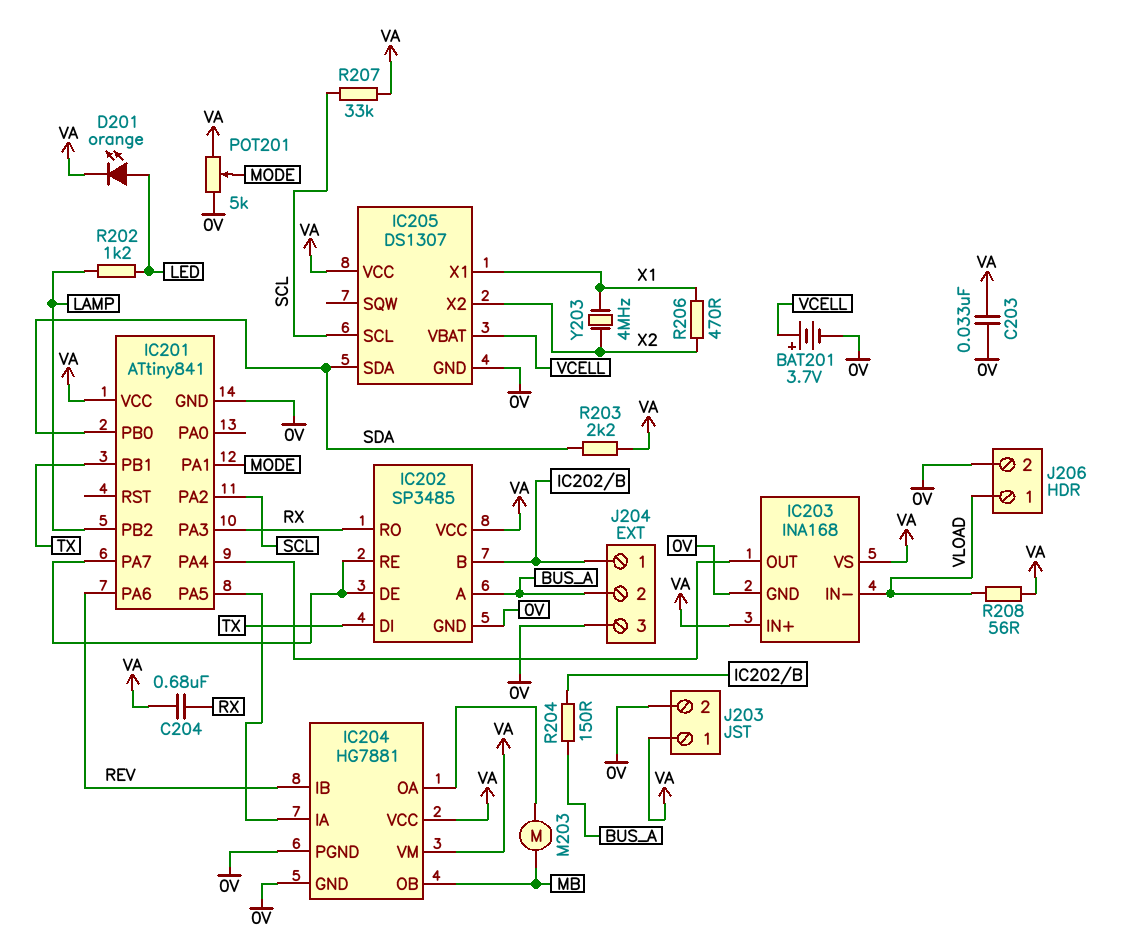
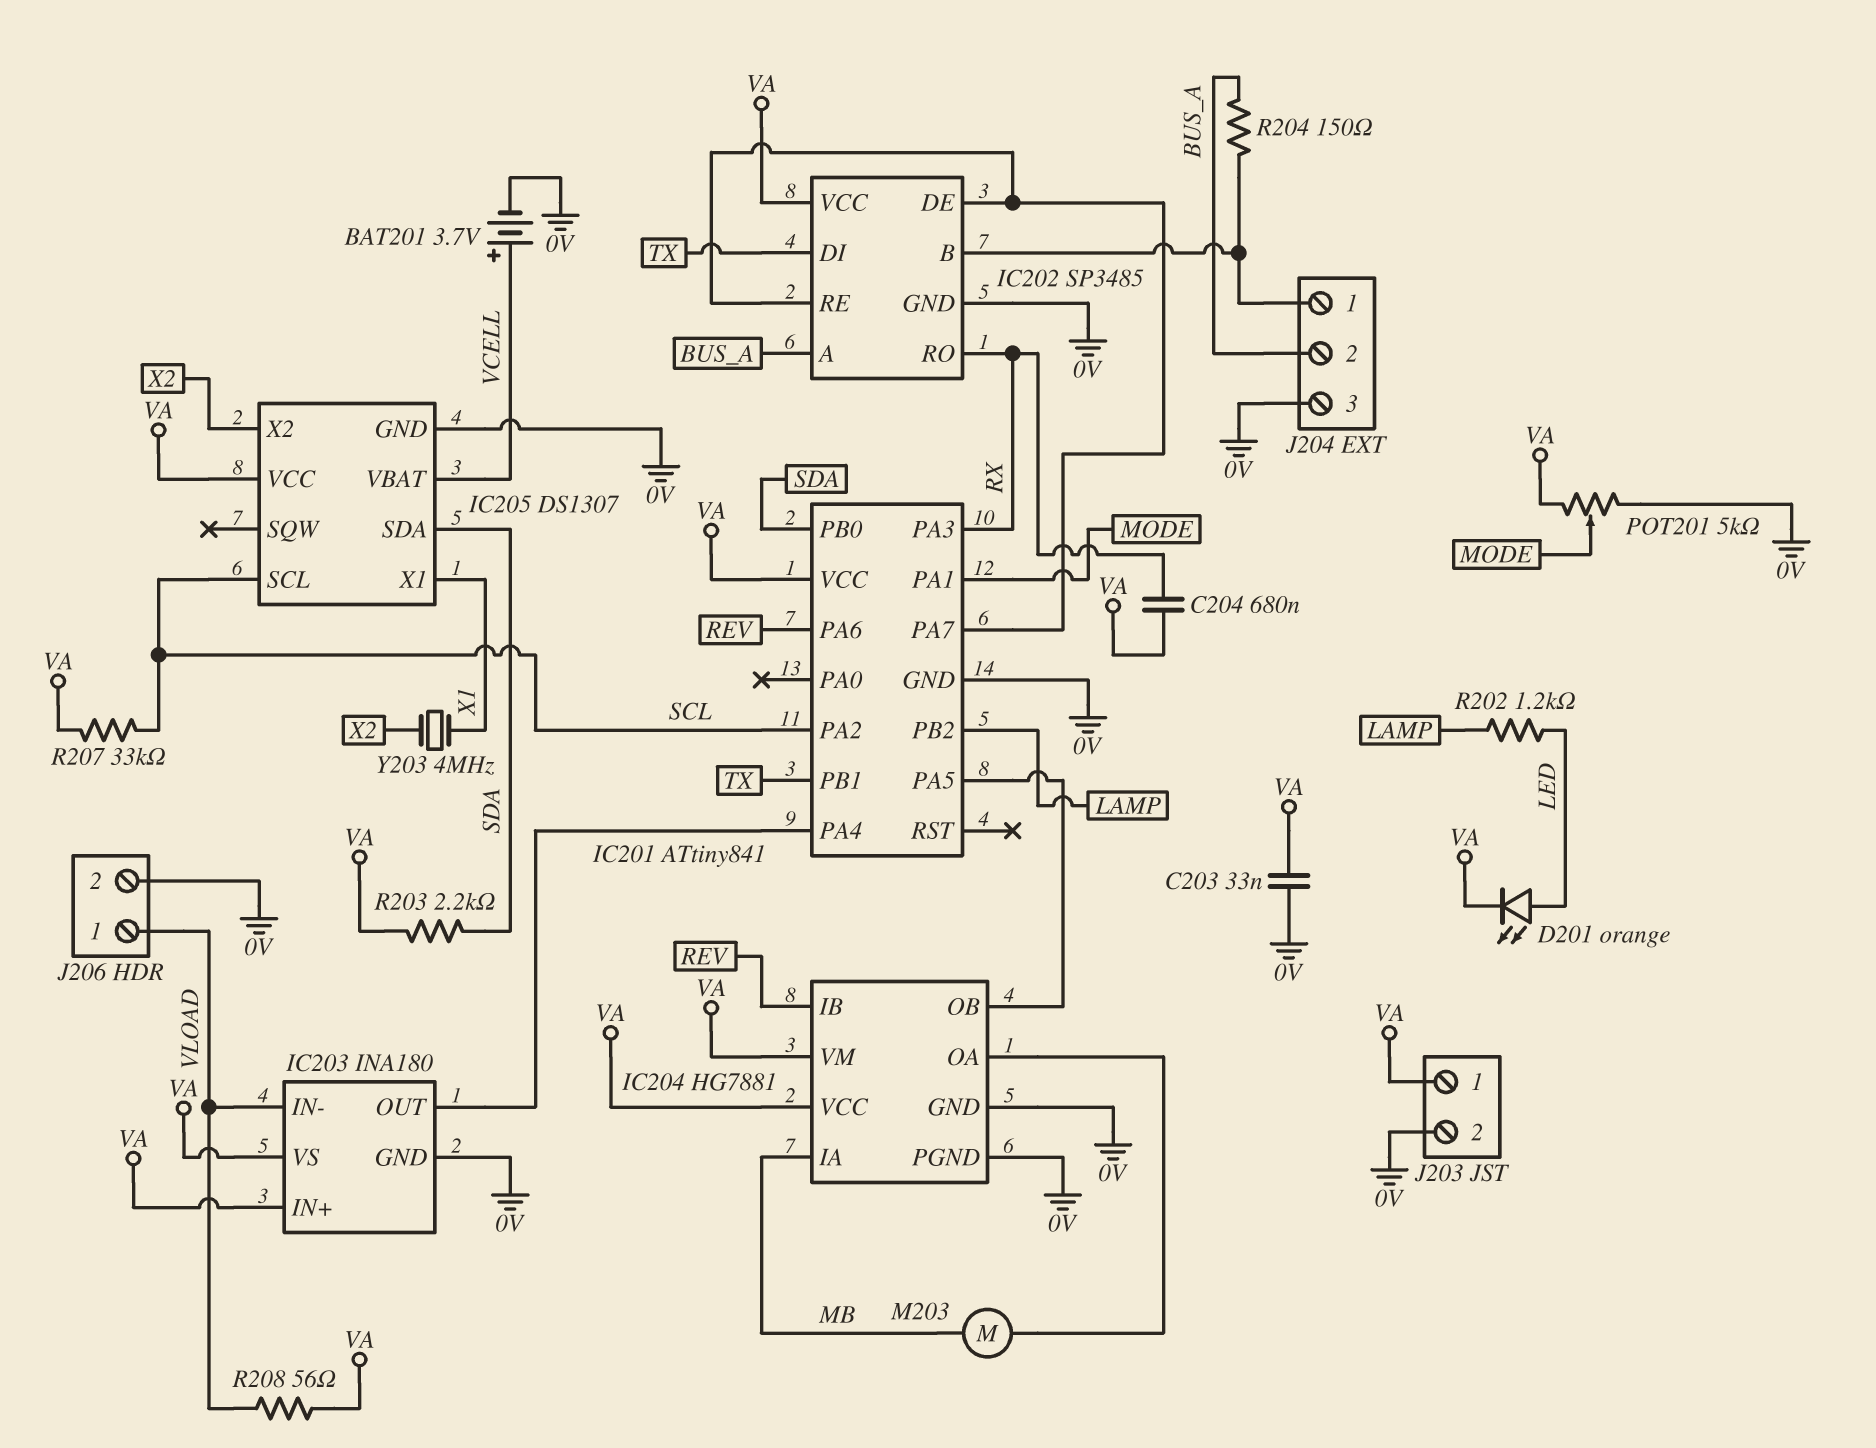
IC203: INA168 -> INA180
IC204 pin IA: IC201/PA5 -> MB
IC204 pin OB: MB -> IC201/PA5
R206: 470 (X1, X2) -> none

